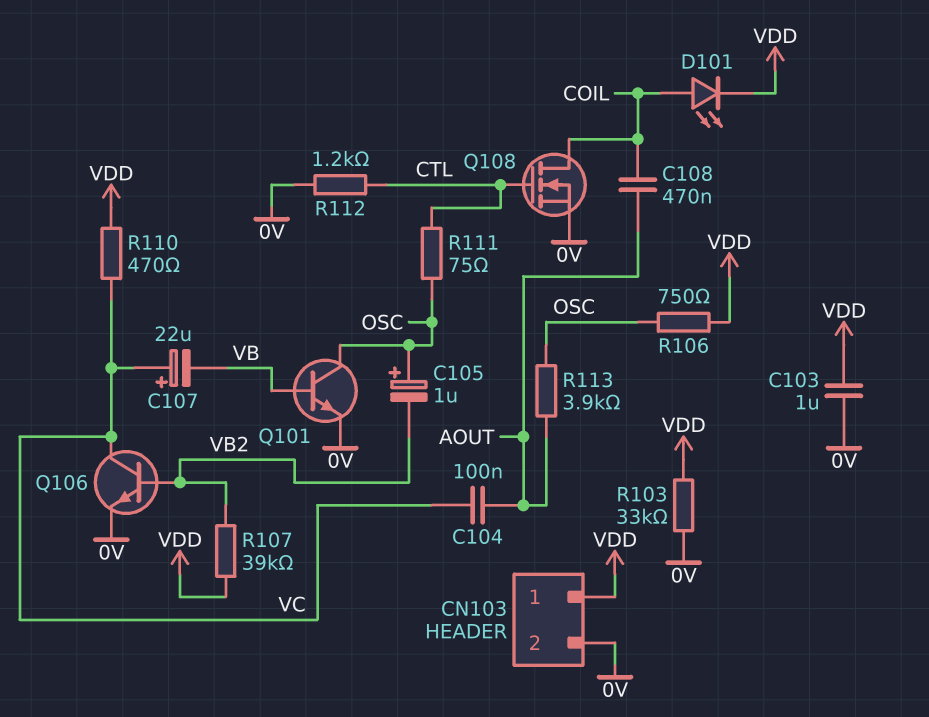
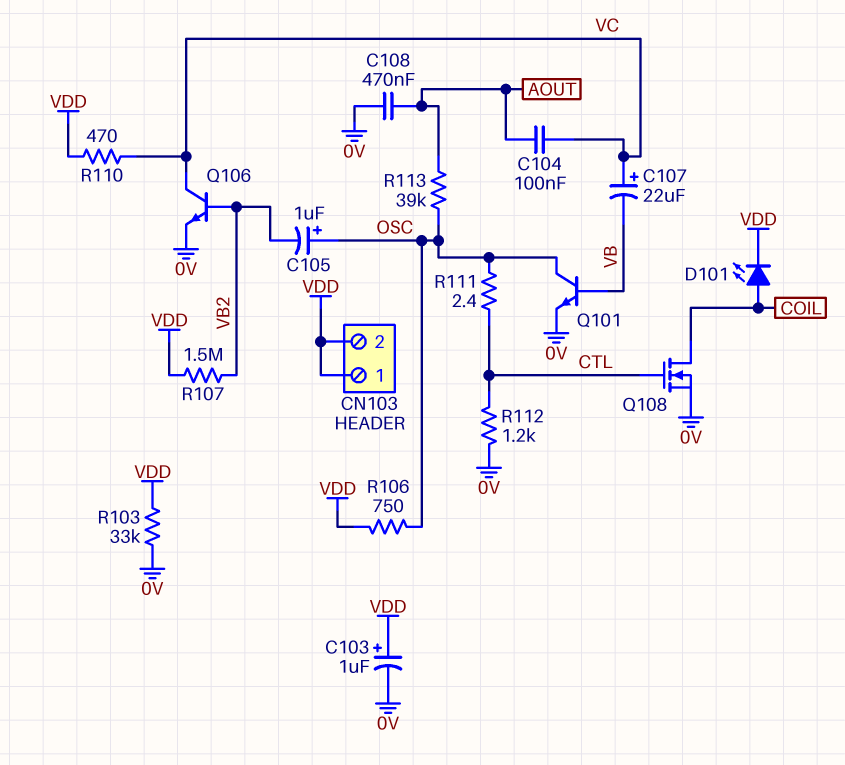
C103: 1uF (0V, VDD) -> 1uF (plus VDD, minus 0V)
C108: 470nF (AOUT, COIL) -> 470nF (0V, AOUT)
CN103 pin 2: 0V -> VDD
R107: 39k (VB2, VDD) -> 1.5M (VB2, VDD)
R111: 75 (CTL, OSC) -> 2.4 (CTL, OSC)
R113: 3.9k (AOUT, OSC) -> 39k (AOUT, OSC)

